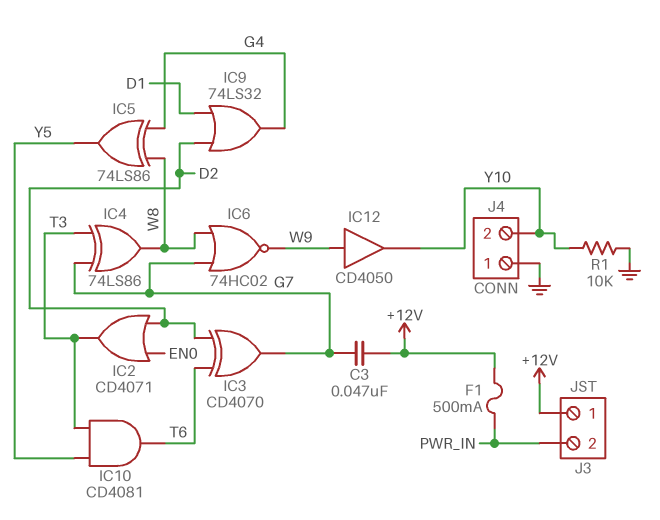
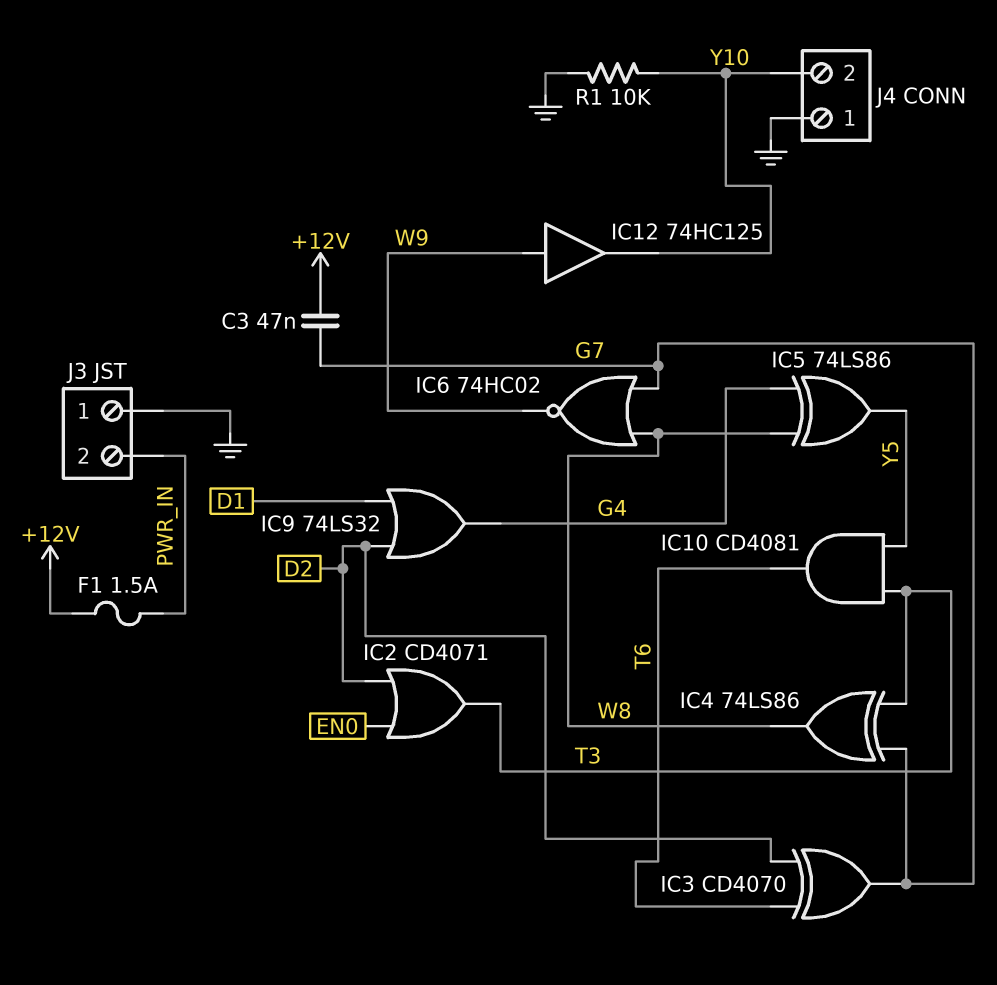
F1: 500mA (+12V, PWR_IN) -> 1.5A (+12V, PWR_IN)
IC12: buffer CD4050 (in W9, out Y10) -> buffer 74HC125 (in W9, out Y10)
J3 pin 1: +12V -> GND

